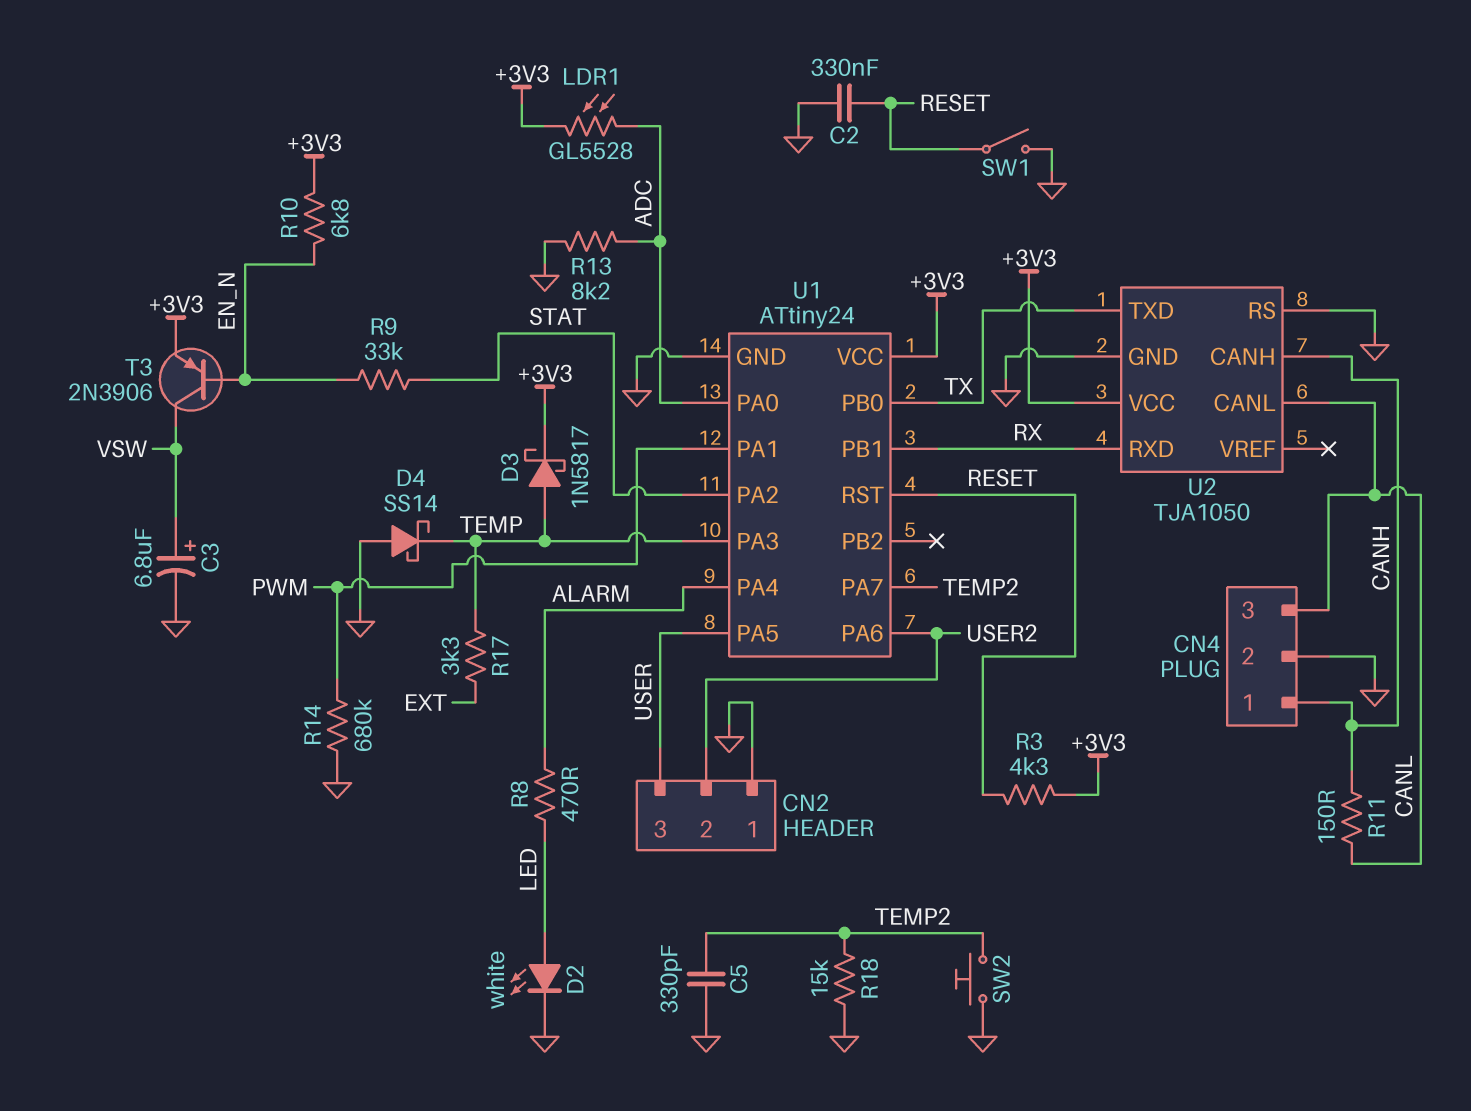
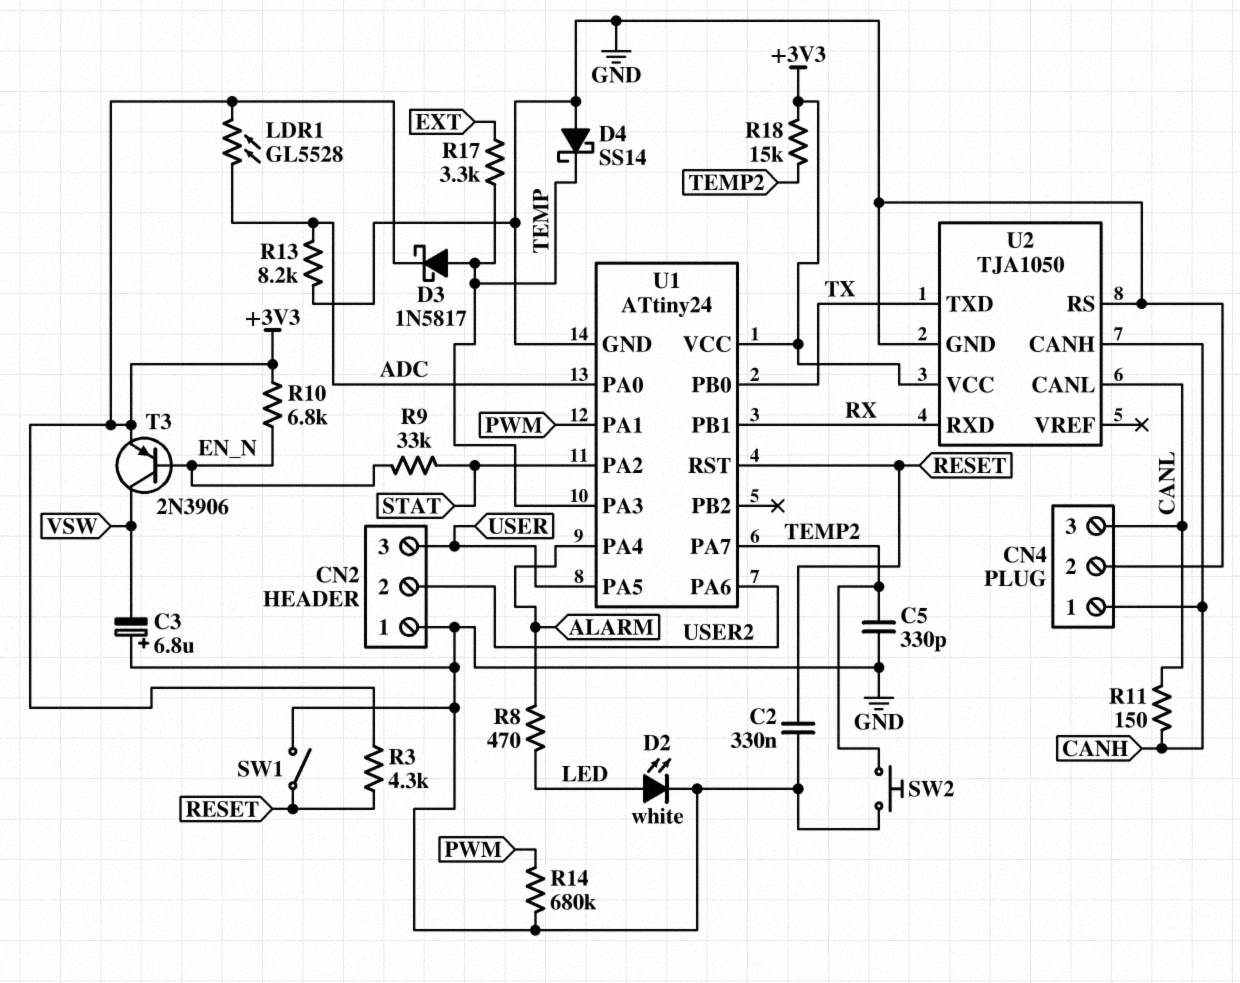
C3: 6.8uF (plus VSW, minus GND) -> 6.8uF (plus GND, minus VSW)
R18: 15k (GND, TEMP2) -> 15k (+3V3, TEMP2)

